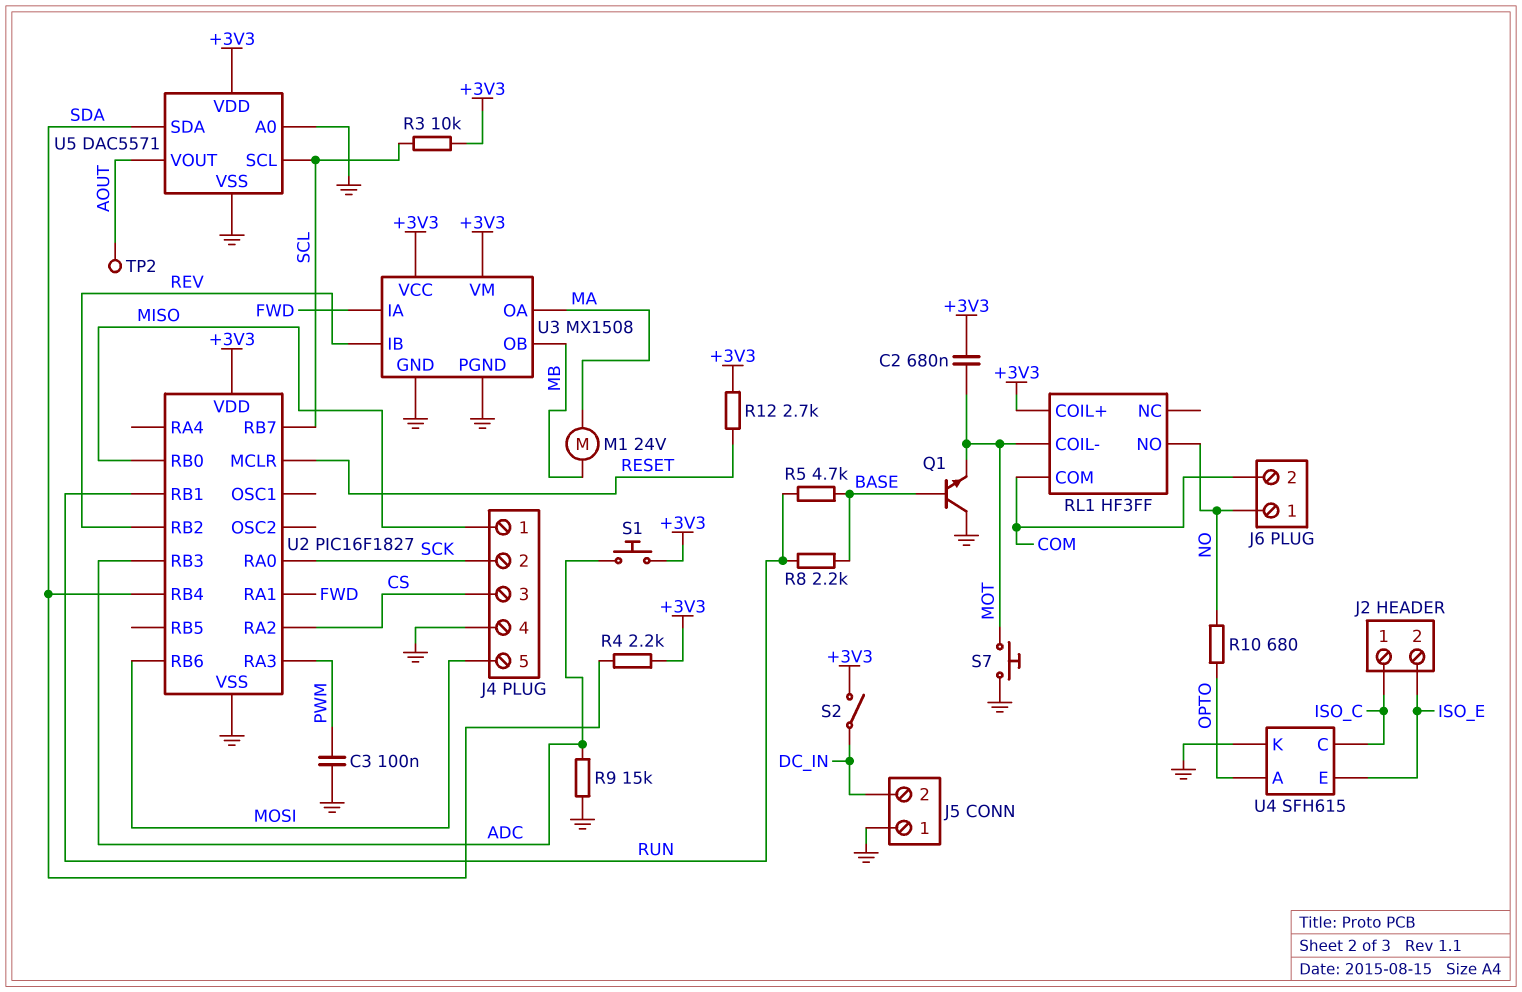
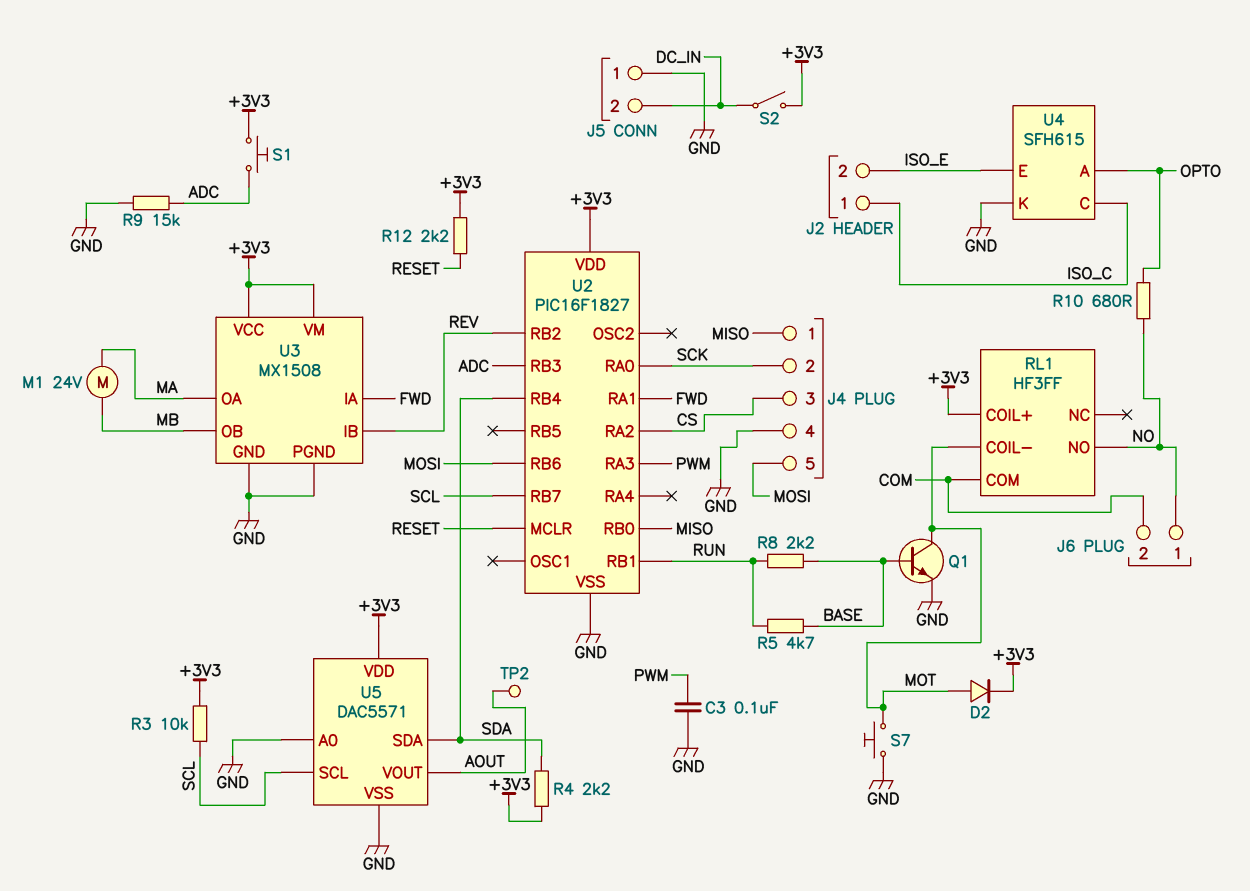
C2: 680nF (+3V3, MOT) -> none
D2: none -> diode (A MOT, K +3V3)
Q1: NPN (B BASE, C GND, E MOT) -> NPN (B BASE, C MOT, E GND)
R12: 2.7k (+3V3, RESET) -> 2.2k (+3V3, RESET)

